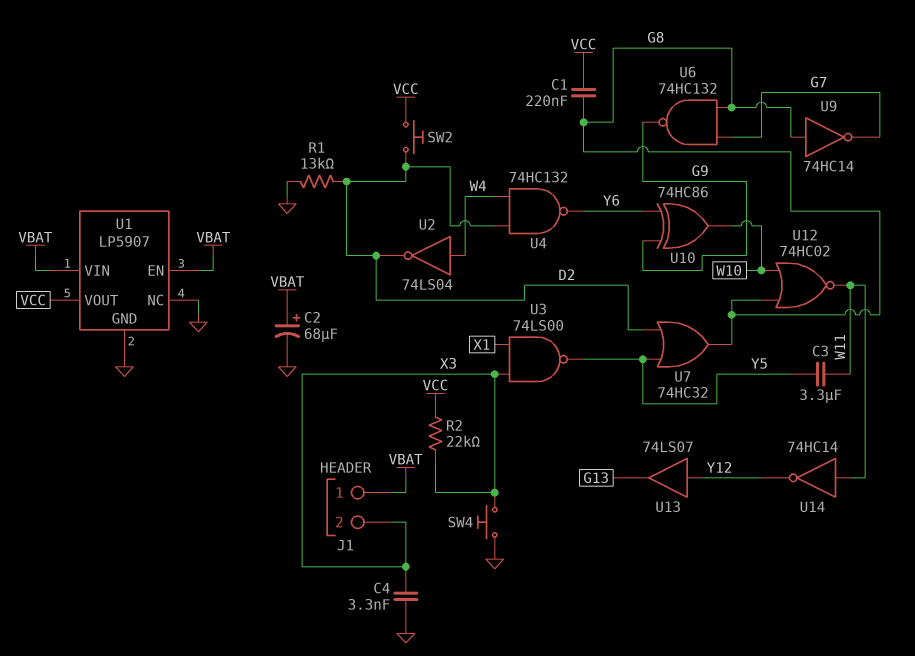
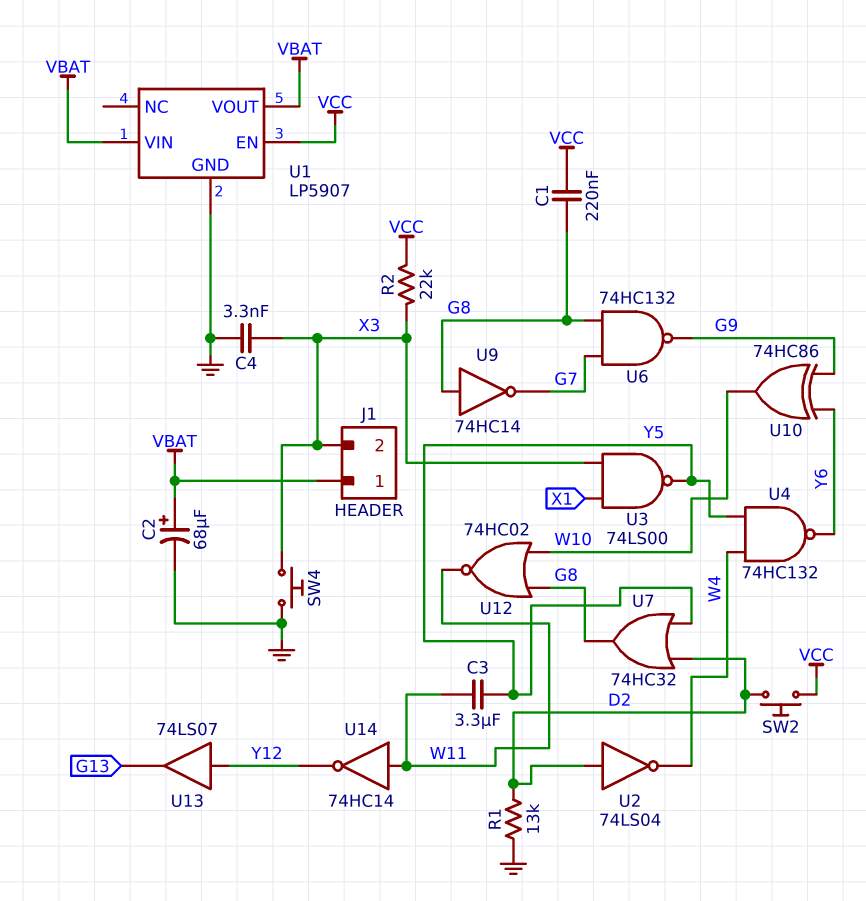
U1 pin EN: VBAT -> VCC
U1 pin NC: GND -> none
U1 pin VOUT: VCC -> VBAT
U2: NOT 74LS04 (in W4, out D2) -> NOT 74LS04 (in D2, out W4)
U4: NAND 74HC132 (in D2, in W4, out Y6) -> NAND 74HC132 (in W4, in Y5, out Y6)

